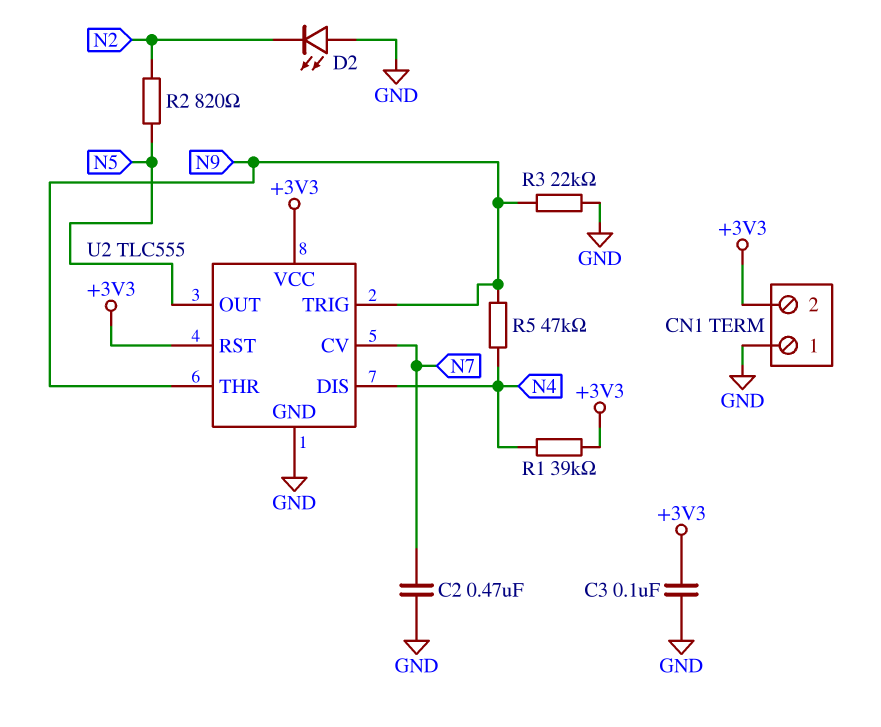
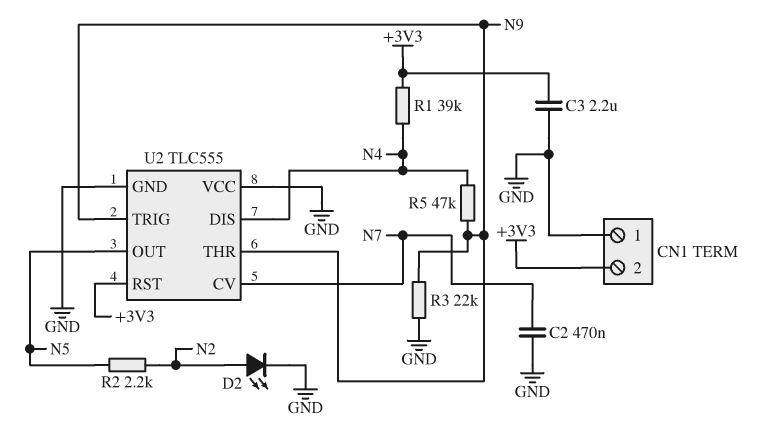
C3: 100nF (+3V3, GND) -> 2.2uF (+3V3, GND)
D2: LED (A GND, K N2) -> LED (A N2, K GND)
R2: 820 (N2, N5) -> 2.2k (N2, N5)
U2 pin VCC: +3V3 -> GND

